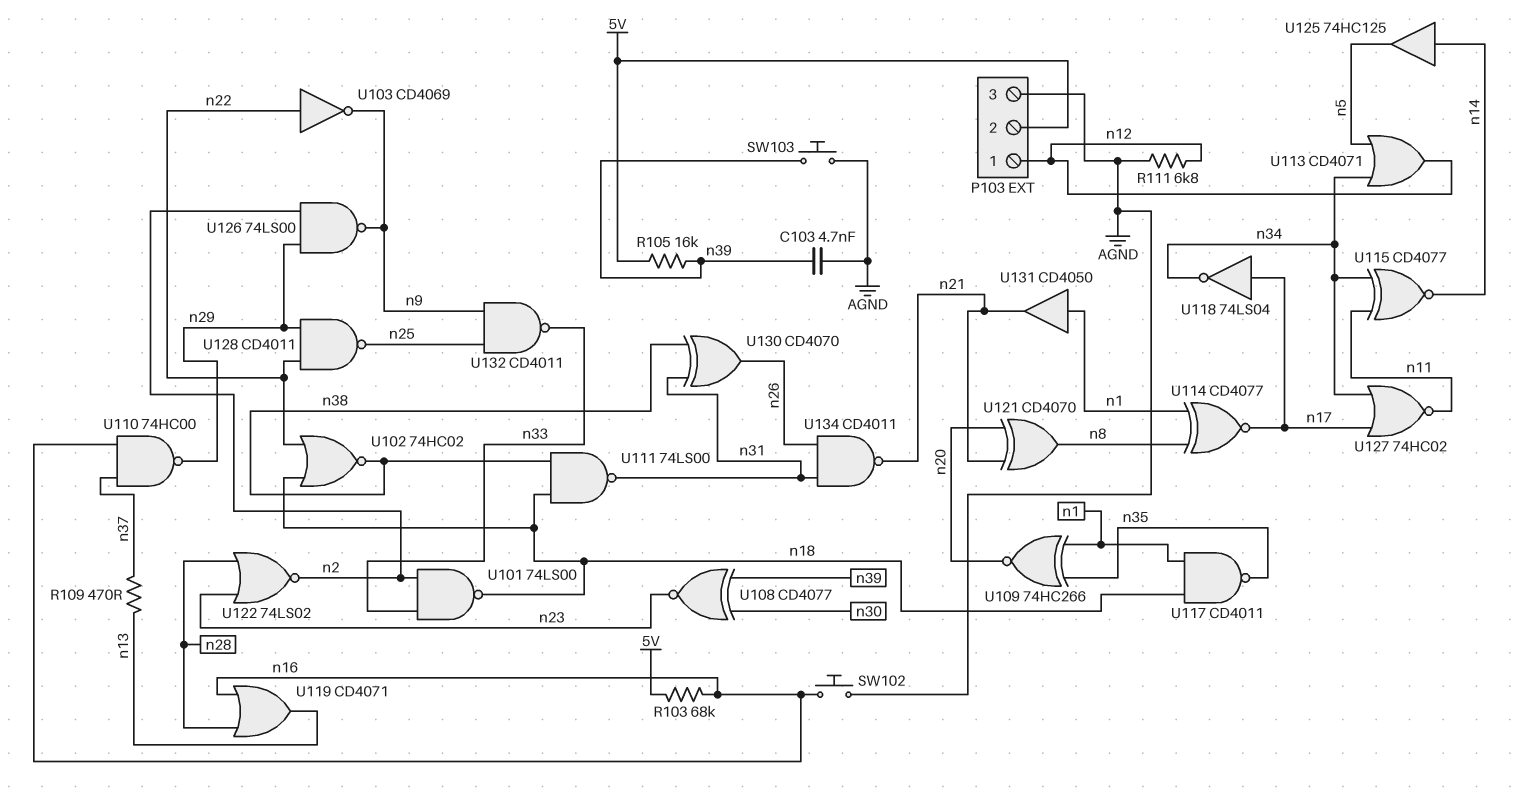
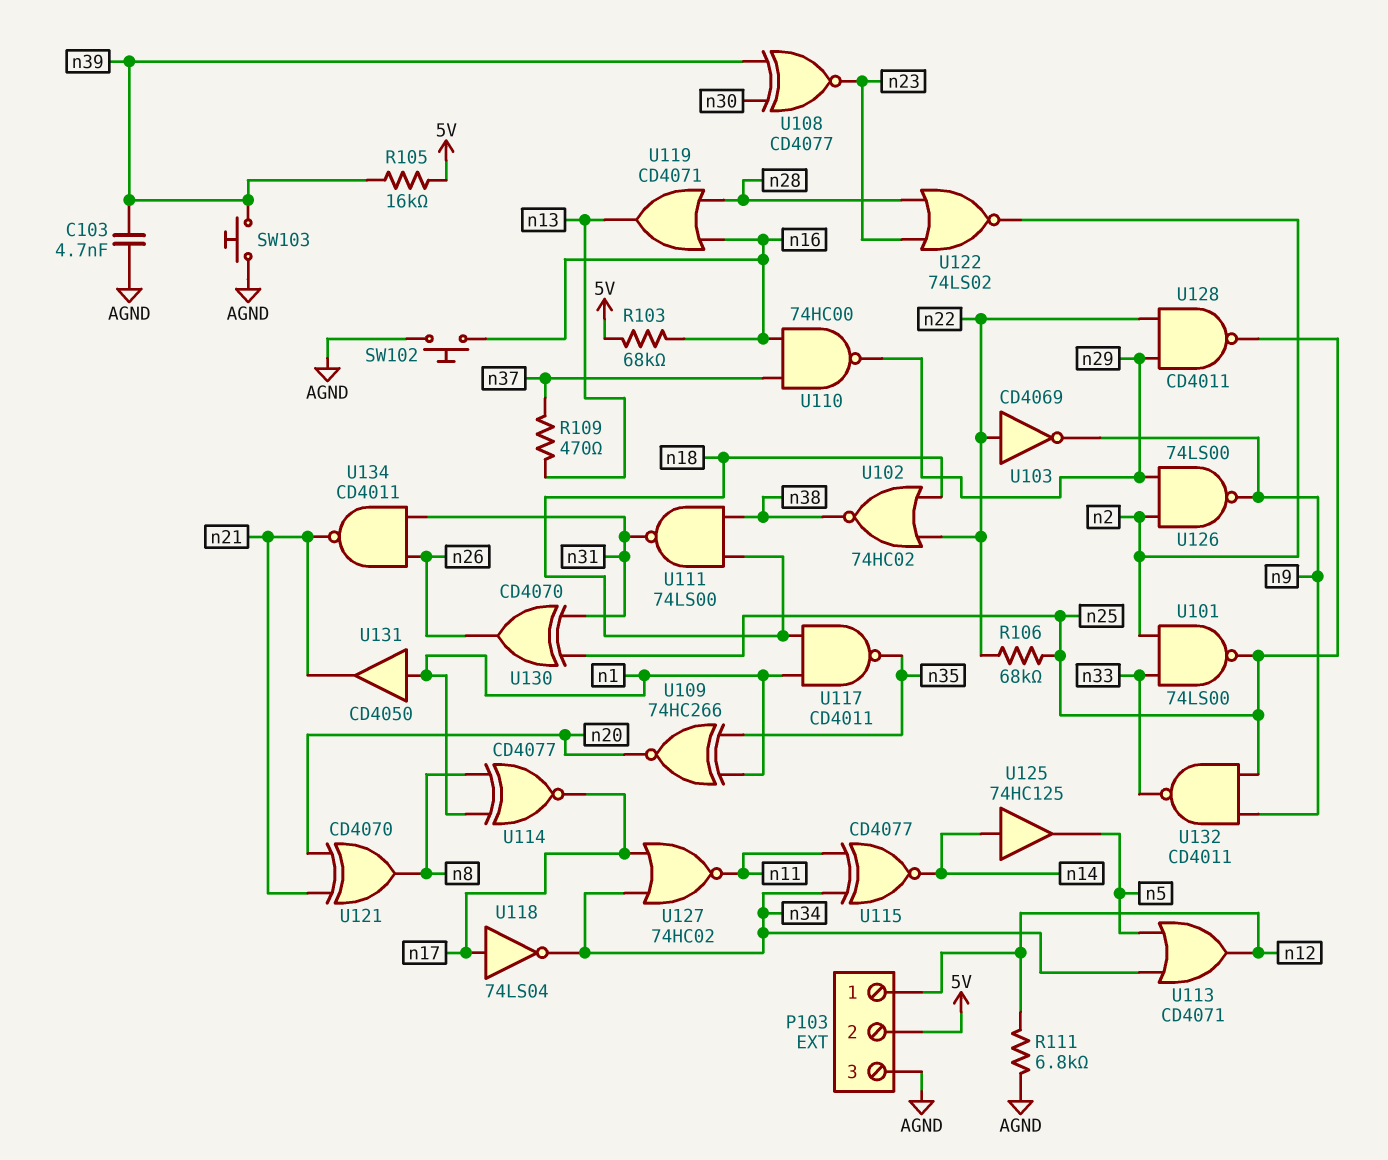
R106: none -> 68k (n22, n25)
U101: NAND 74LS00 (in n2, in n33, out n18) -> NAND 74LS00 (in n2, in n33, out n25)
U130: XOR CD4070 (in n31, in n38, out n26) -> XOR CD4070 (in n25, in n31, out n26)

